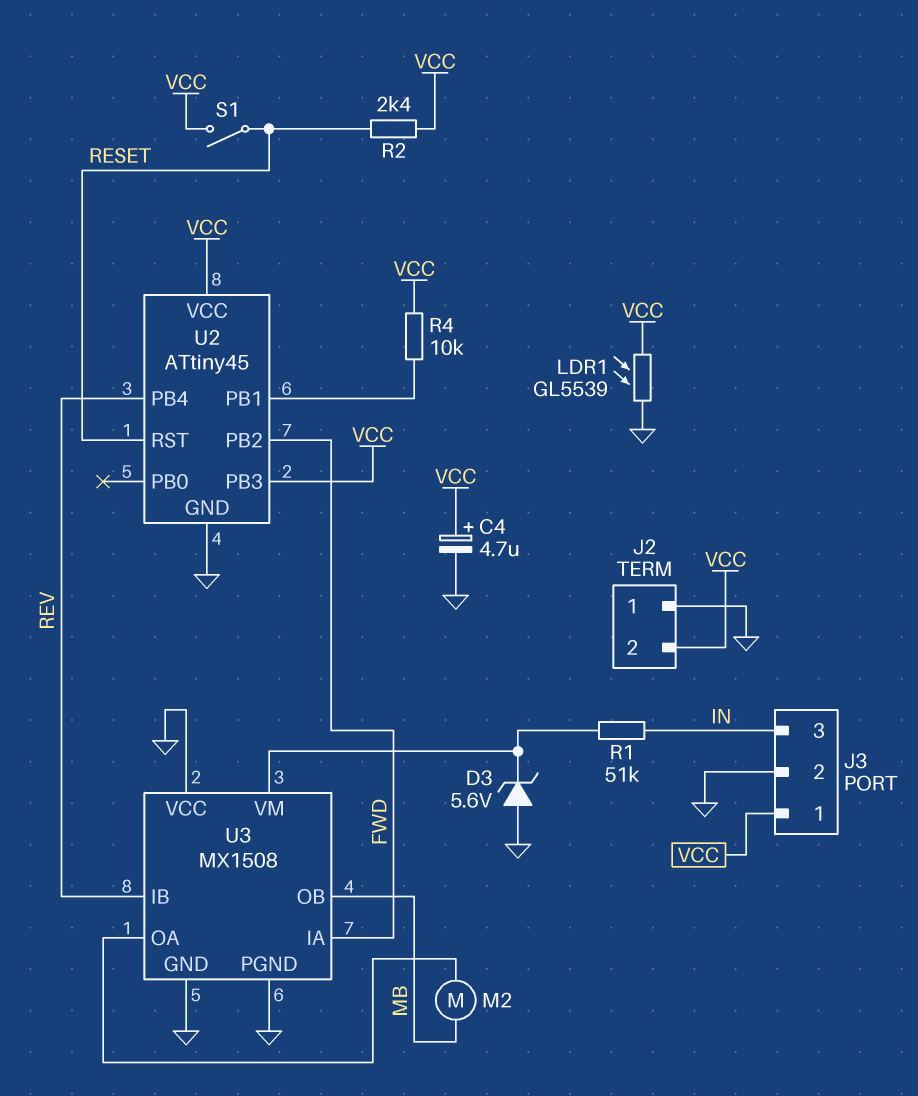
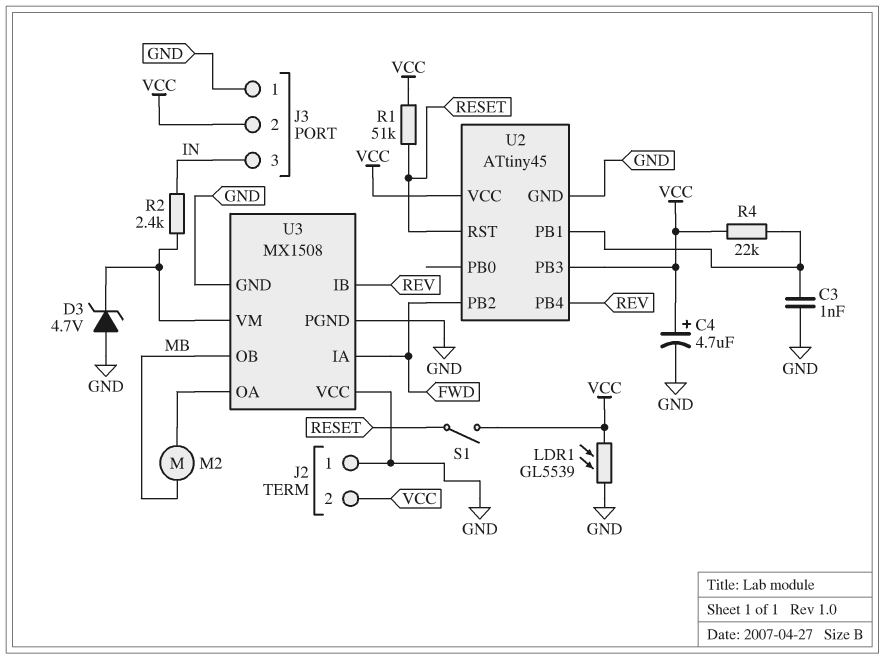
C3: none -> 1nF (GND, U2/PB1)
D3: zener 5.6V (A GND, K U3/VM) -> zener 4.7V (A GND, K U3/VM)
J3 pin 1: VCC -> GND
J3 pin 2: GND -> VCC
R1: 51k (IN, U3/VM) -> 51k (RESET, VCC)
R2: 2.4k (RESET, VCC) -> 2.4k (IN, U3/VM)
R4: 10k (U2/PB1, VCC) -> 22k (U2/PB1, VCC)

